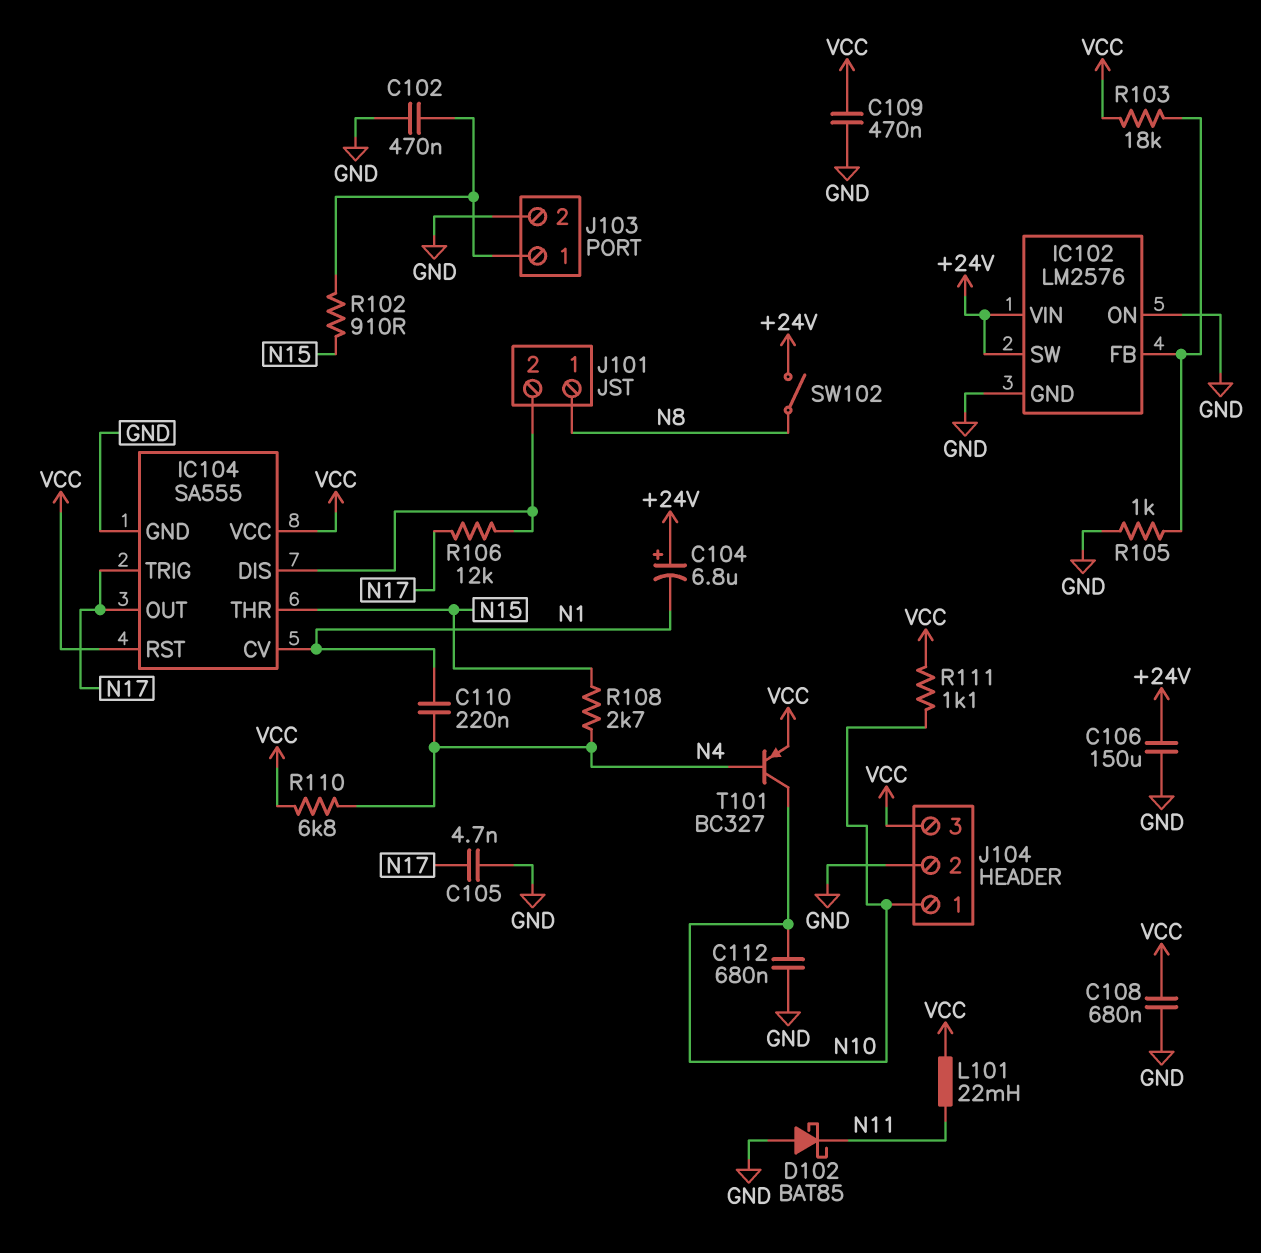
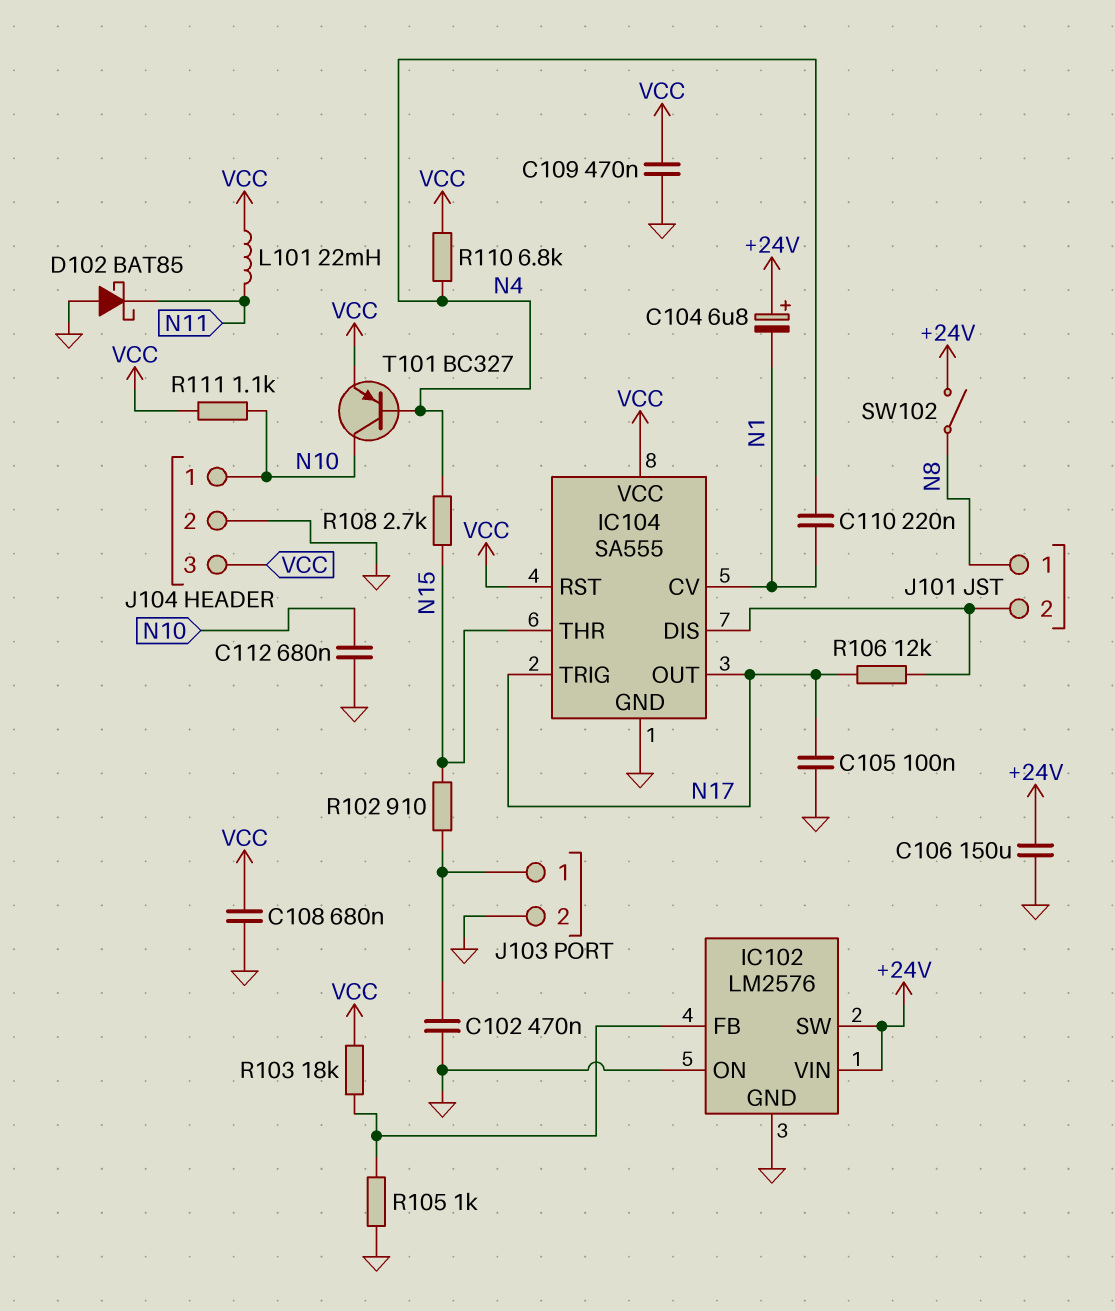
C105: 4.7nF (GND, N17) -> 100nF (GND, N17)

